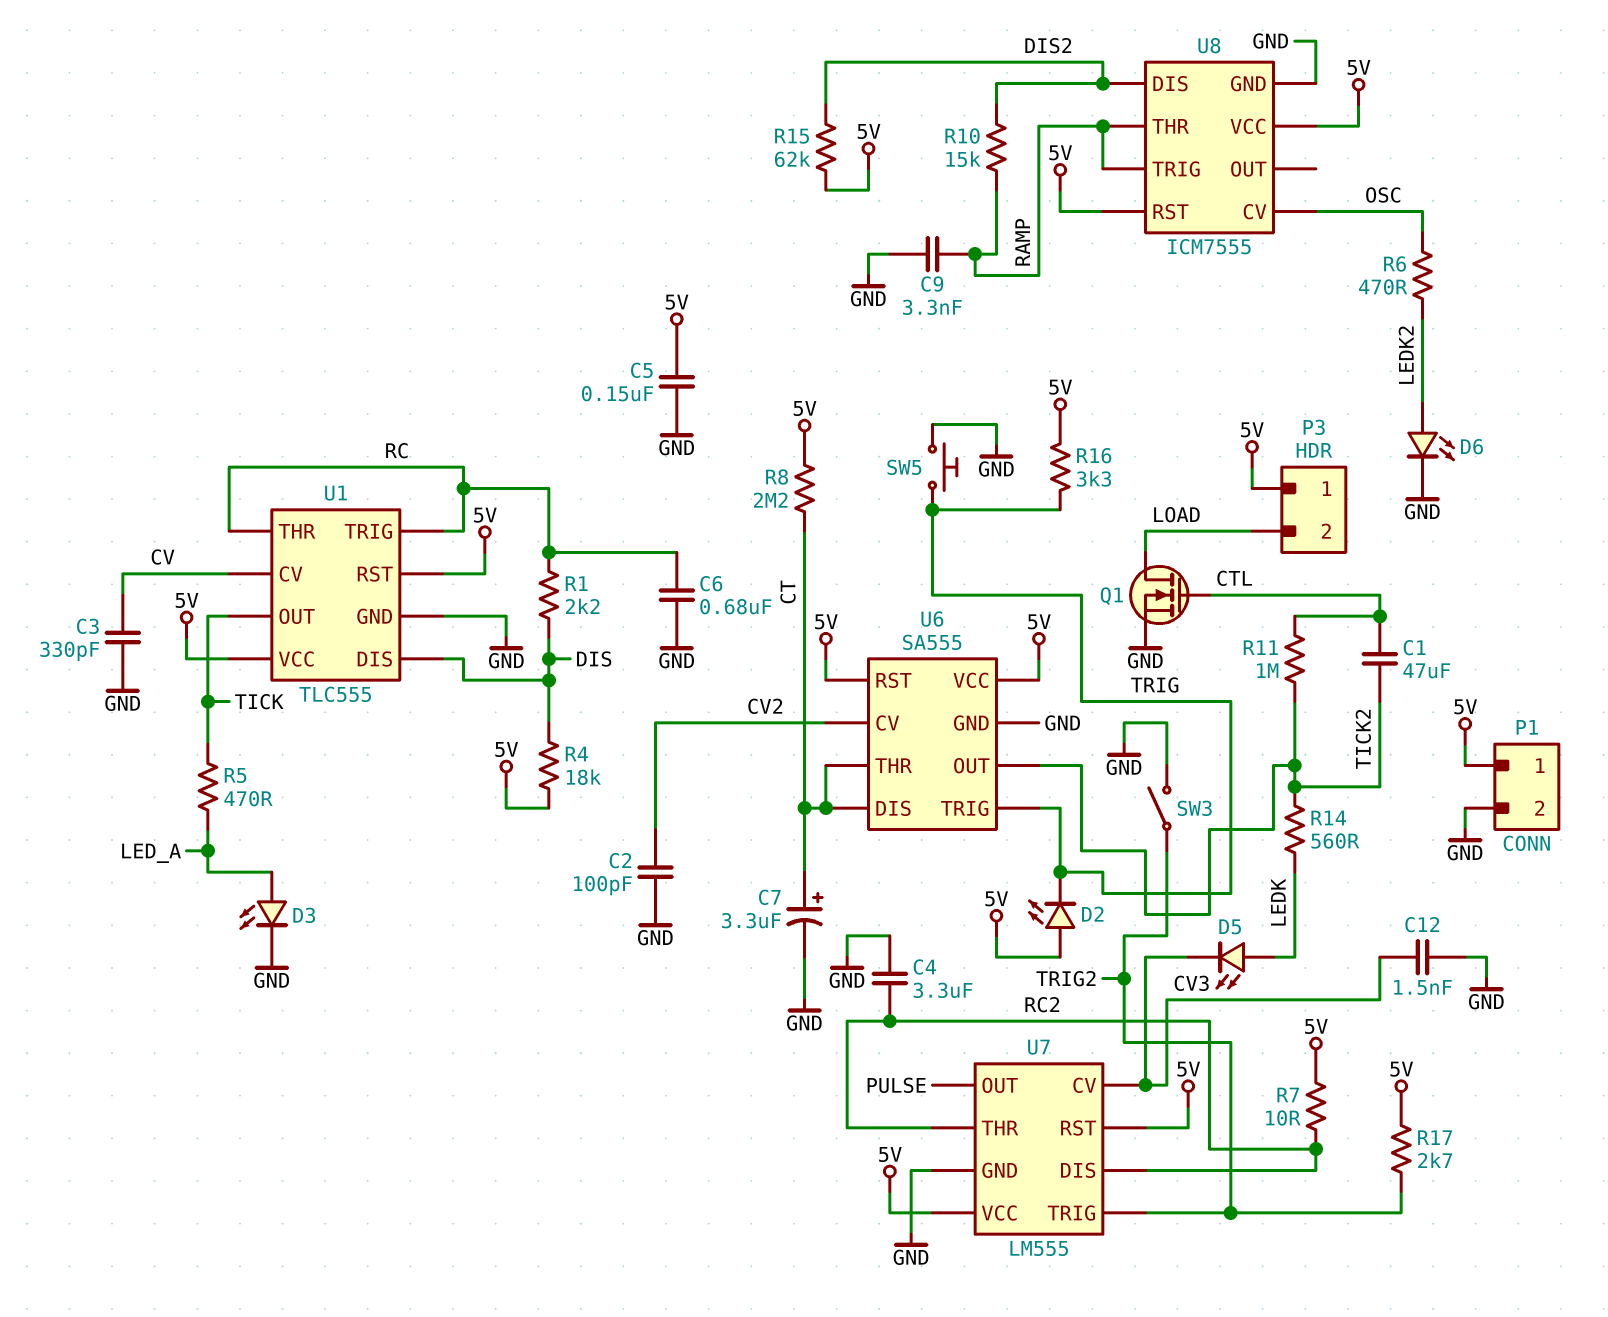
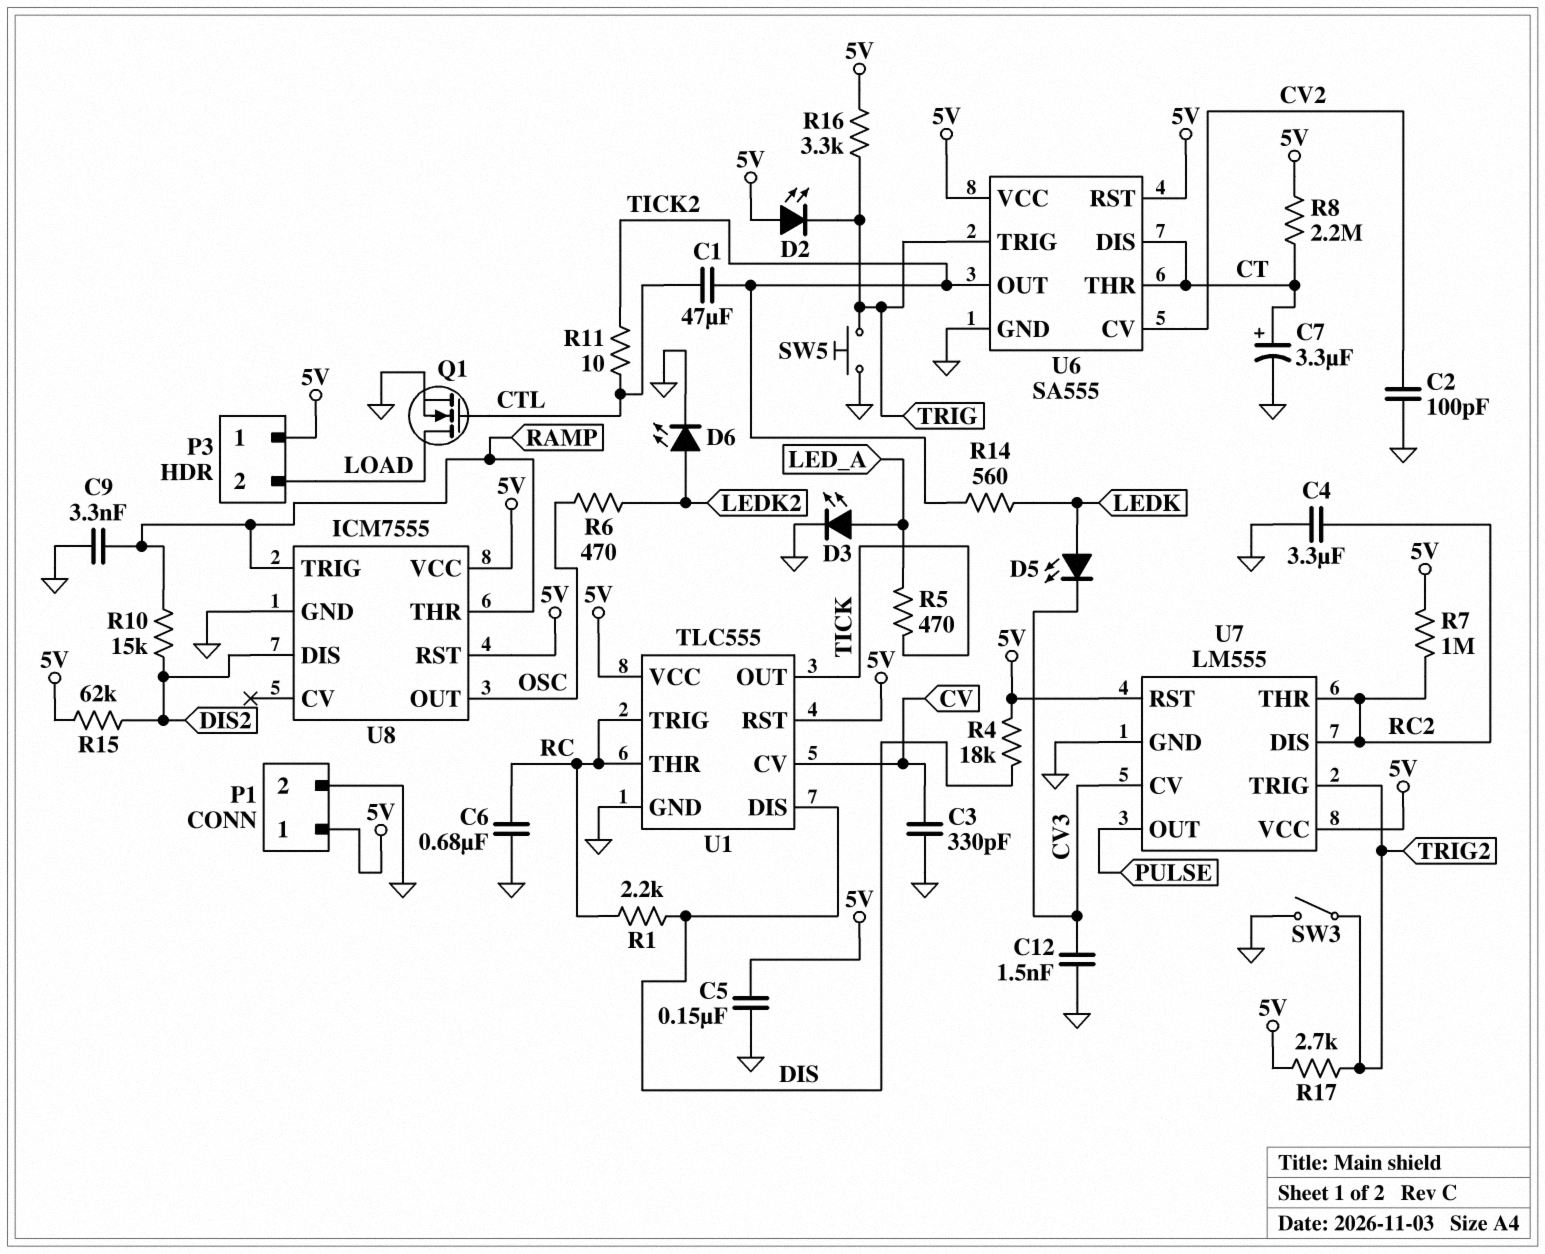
R7: 10 (5V, RC2) -> 1M (5V, RC2)
R11: 1M (CTL, TICK2) -> 10 (CTL, TICK2)
U8 pin CV: OSC -> none
U8 pin OUT: none -> OSC

